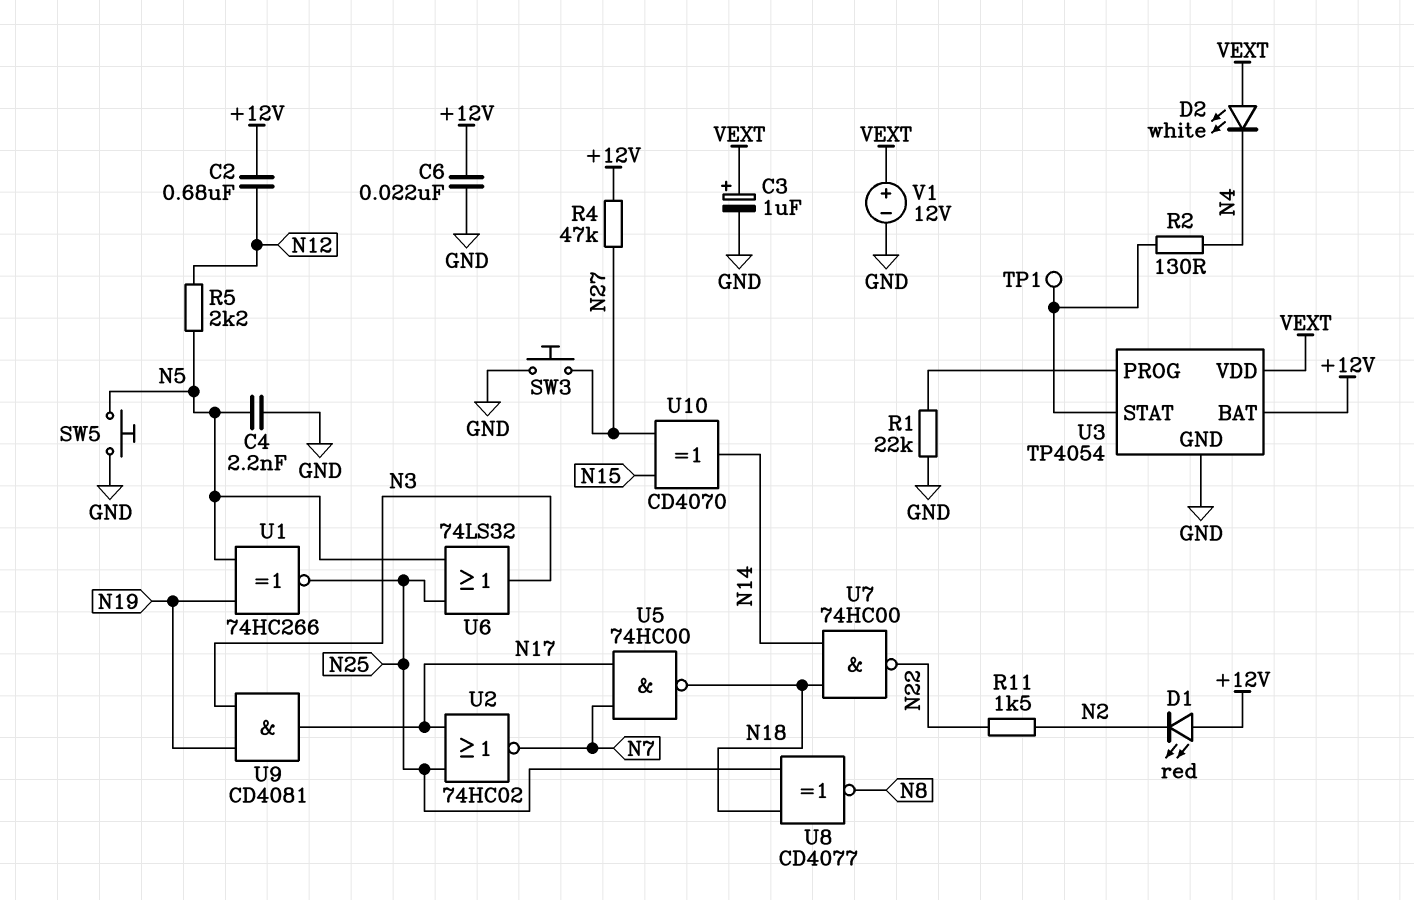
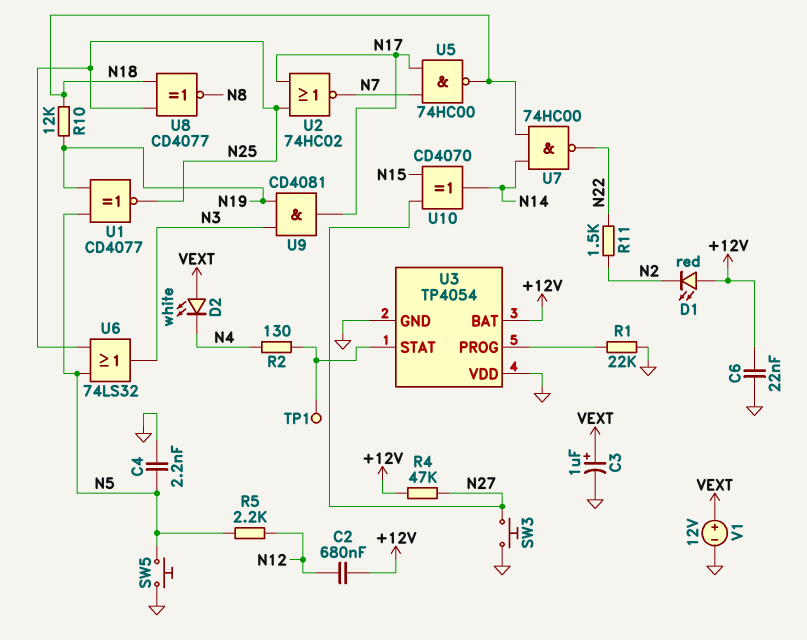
R10: none -> 12k (N18, N19)
U1: XNOR 74HC266 (in N5, in N19, out N25) -> XNOR CD4077 (in N5, in N19, out N25)
U3 pin VDD: VEXT -> GND

